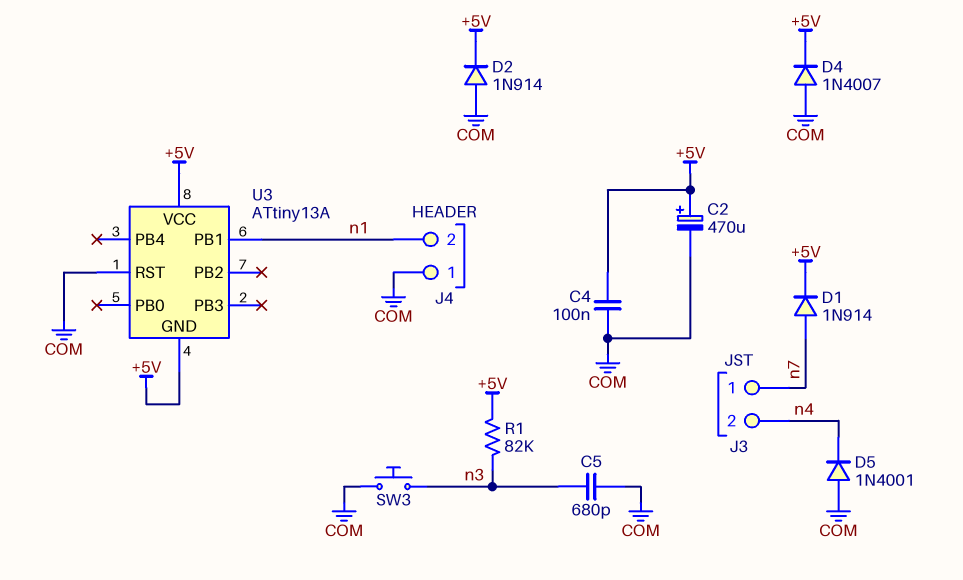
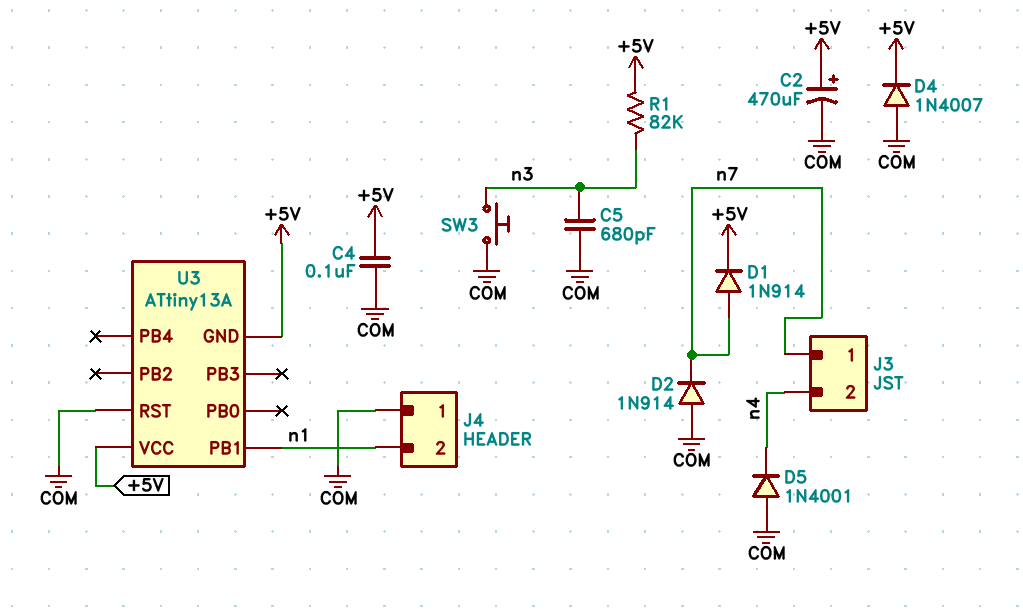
D2: diode 1N914 (A COM, K +5V) -> diode 1N914 (A COM, K n7)

